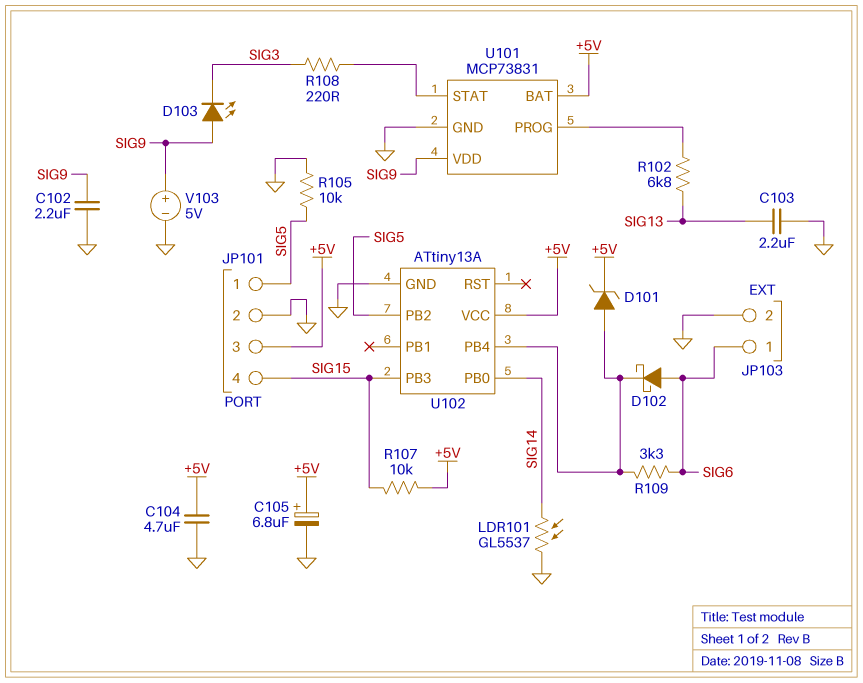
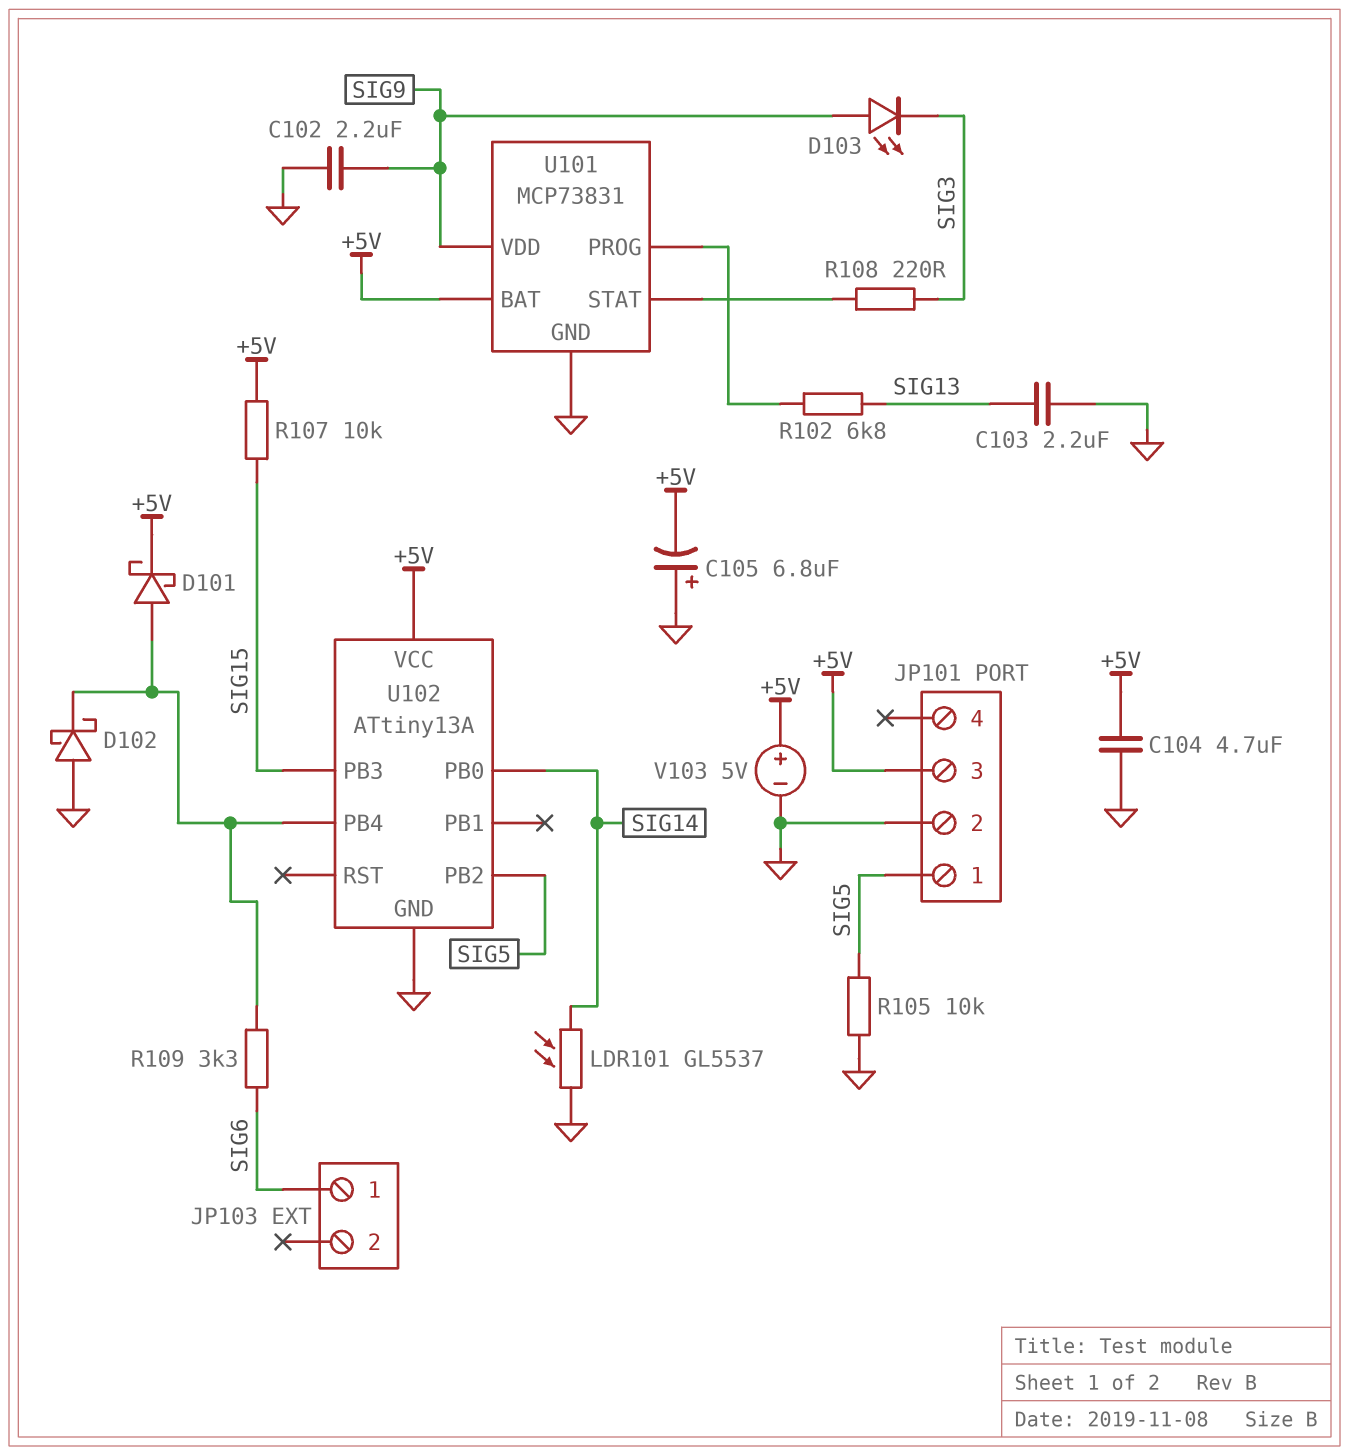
C105: 6.8uF (plus +5V, minus GND) -> 6.8uF (plus GND, minus +5V)
D101: zener (A U102/PB4, K +5V) -> schottky (A U102/PB4, K +5V)
D102: schottky (A SIG6, K U102/PB4) -> schottky (A GND, K U102/PB4)
JP101 pin 4: SIG15 -> none
JP103 pin 2: GND -> none
V103: 5V (plus SIG9, minus GND) -> 5V (plus +5V, minus GND)

